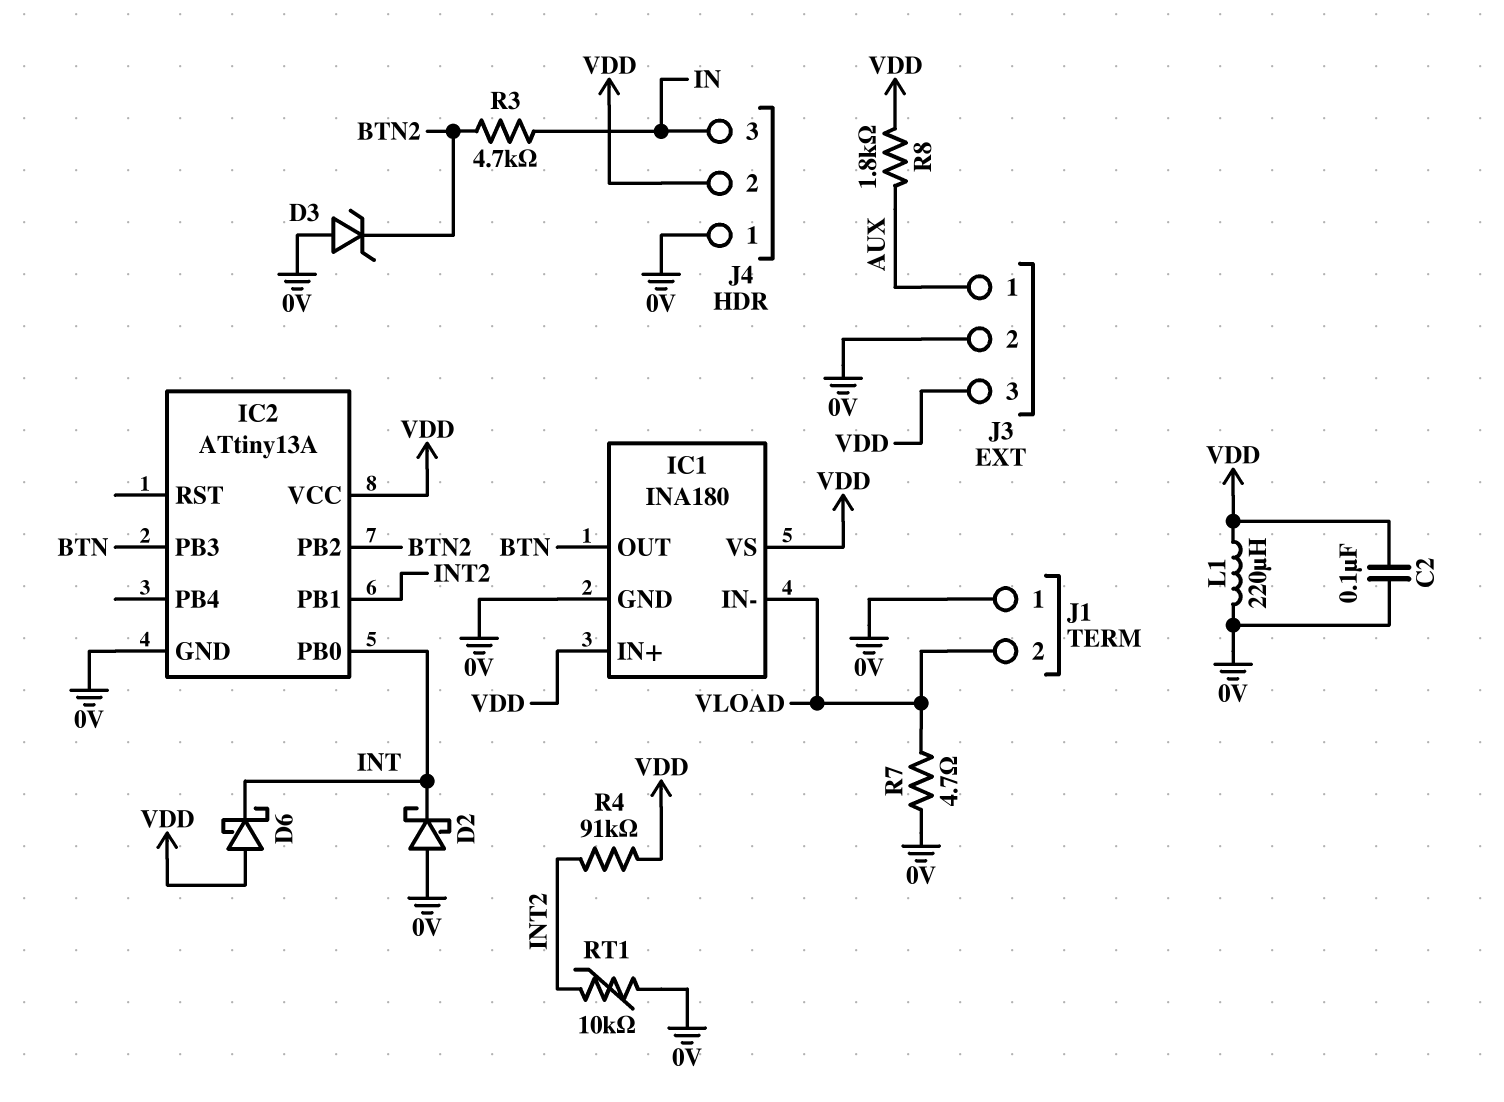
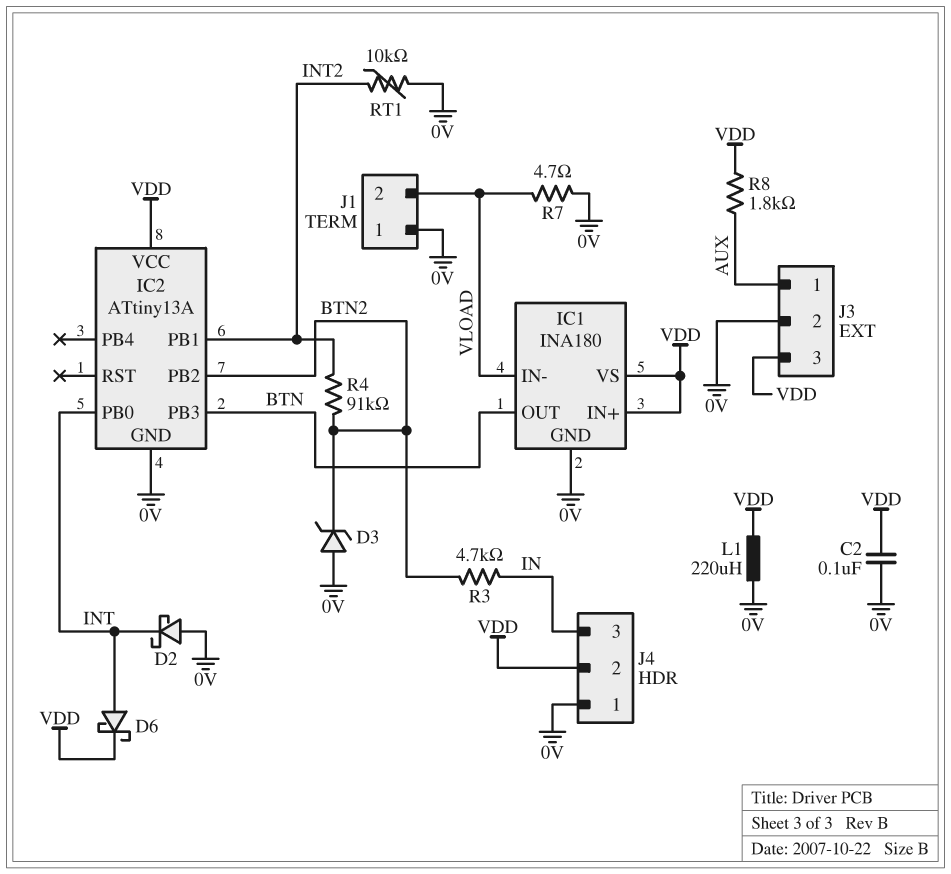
D6: schottky (A VDD, K INT) -> schottky (A INT, K VDD)
R4: 91k (INT2, VDD) -> 91k (BTN2, INT2)

